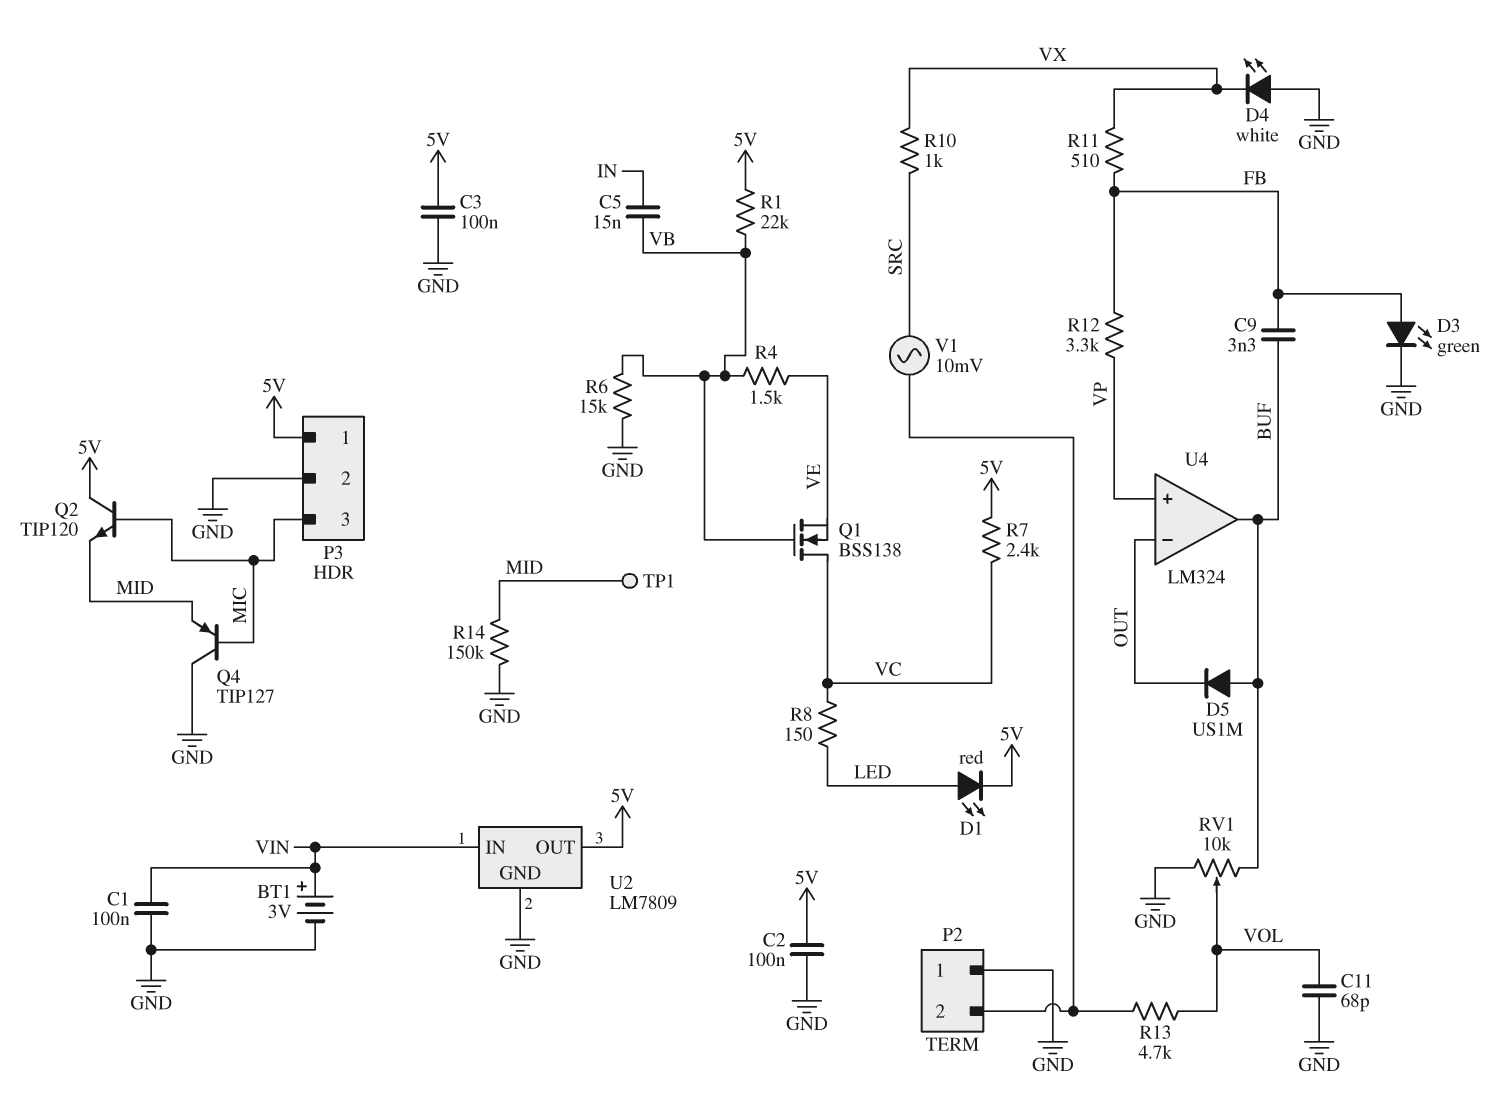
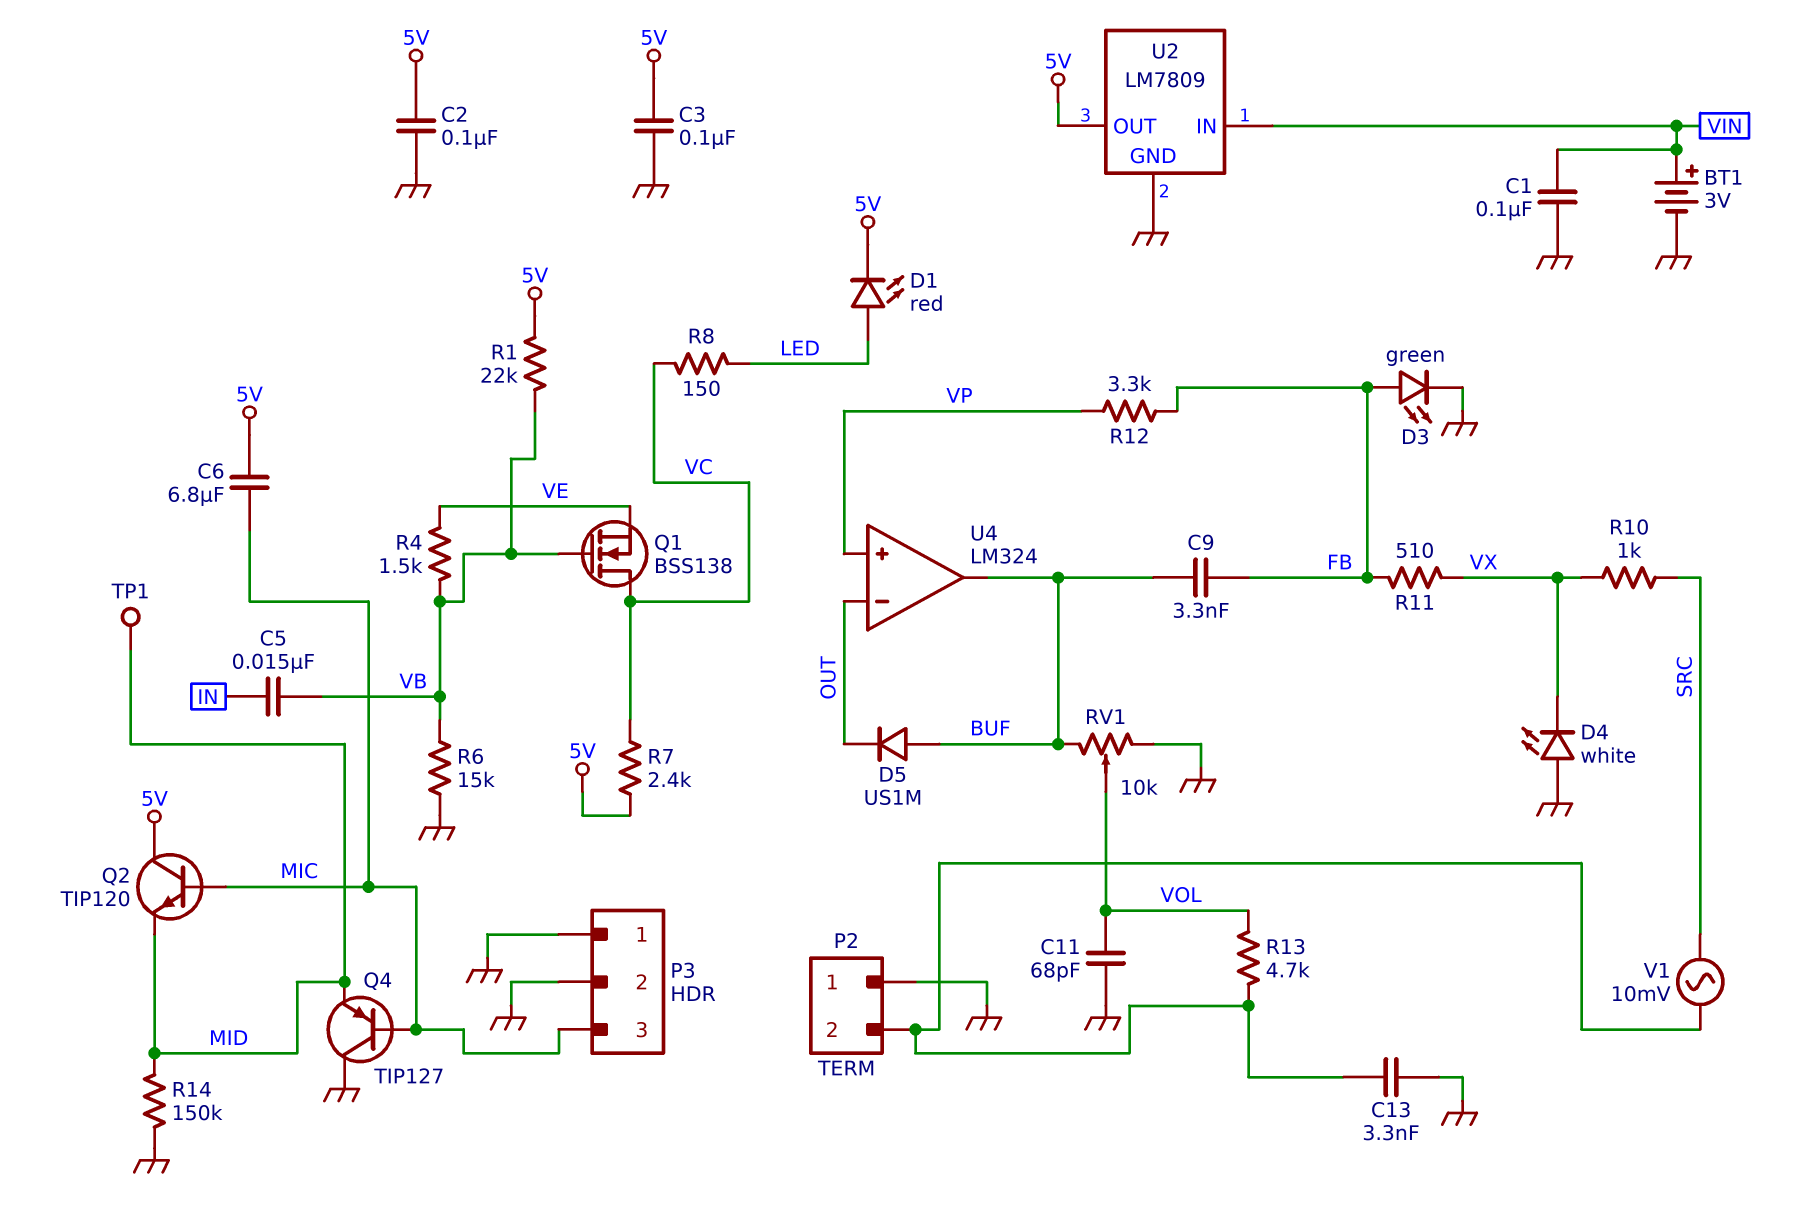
C6: none -> 6.8uF (5V, MIC)
C13: none -> 3.3nF (GND, P2/2)
P3 pin 1: 5V -> GND

